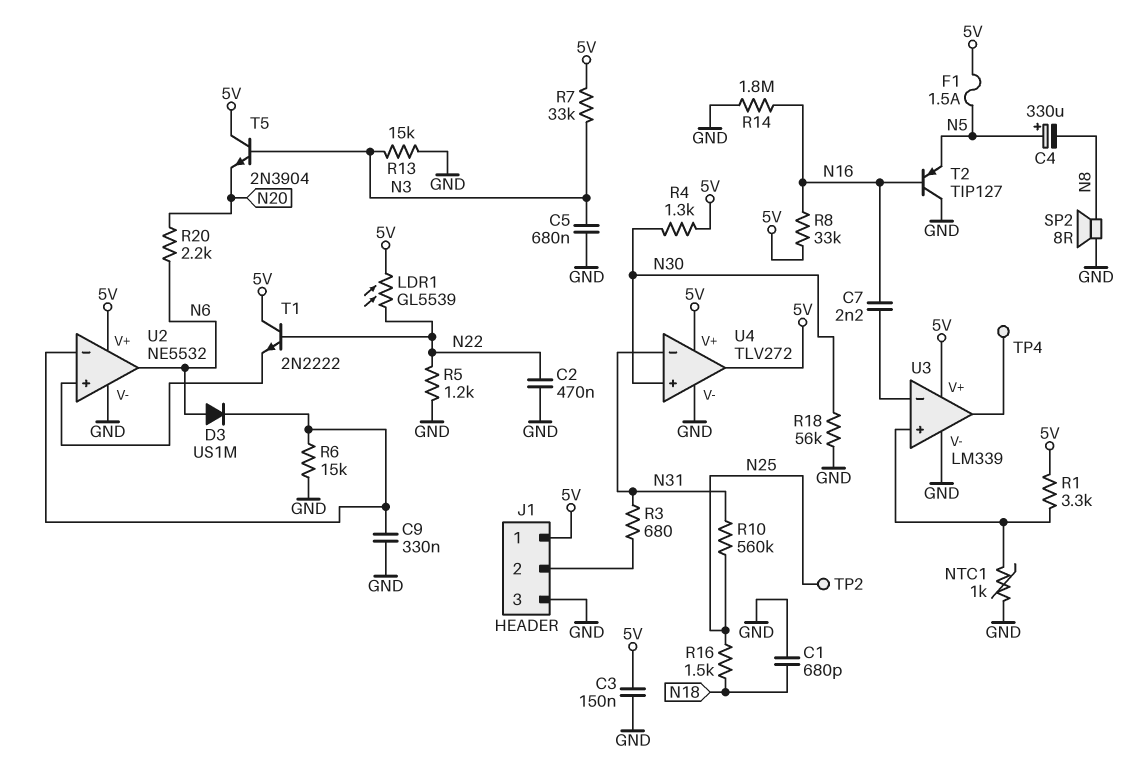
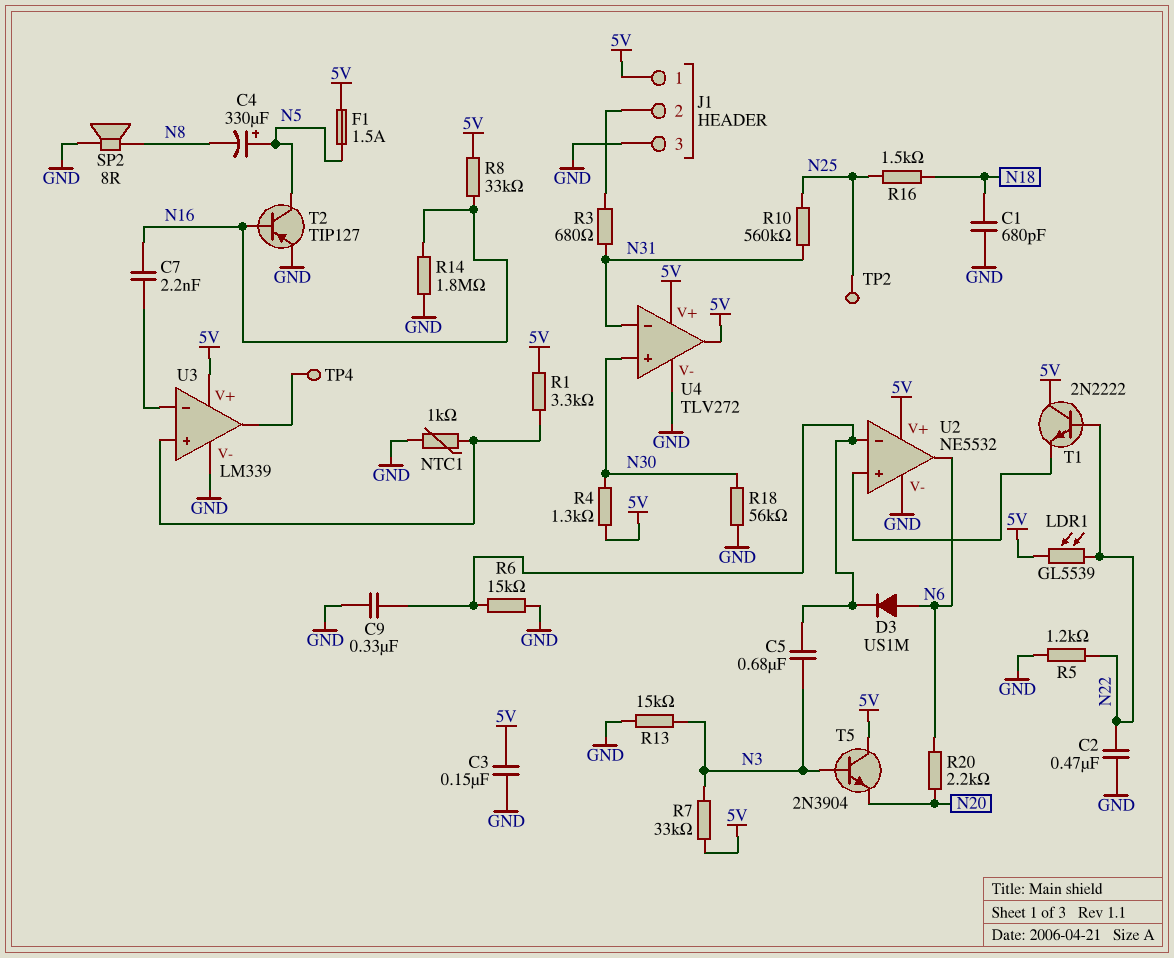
C5: 680nF (GND, N3) -> 680nF (N3, U2/in-)
T2: PNP TIP127 (B N16, C GND, E N5) -> PNP TIP127 (B N16, C N5, E GND)

